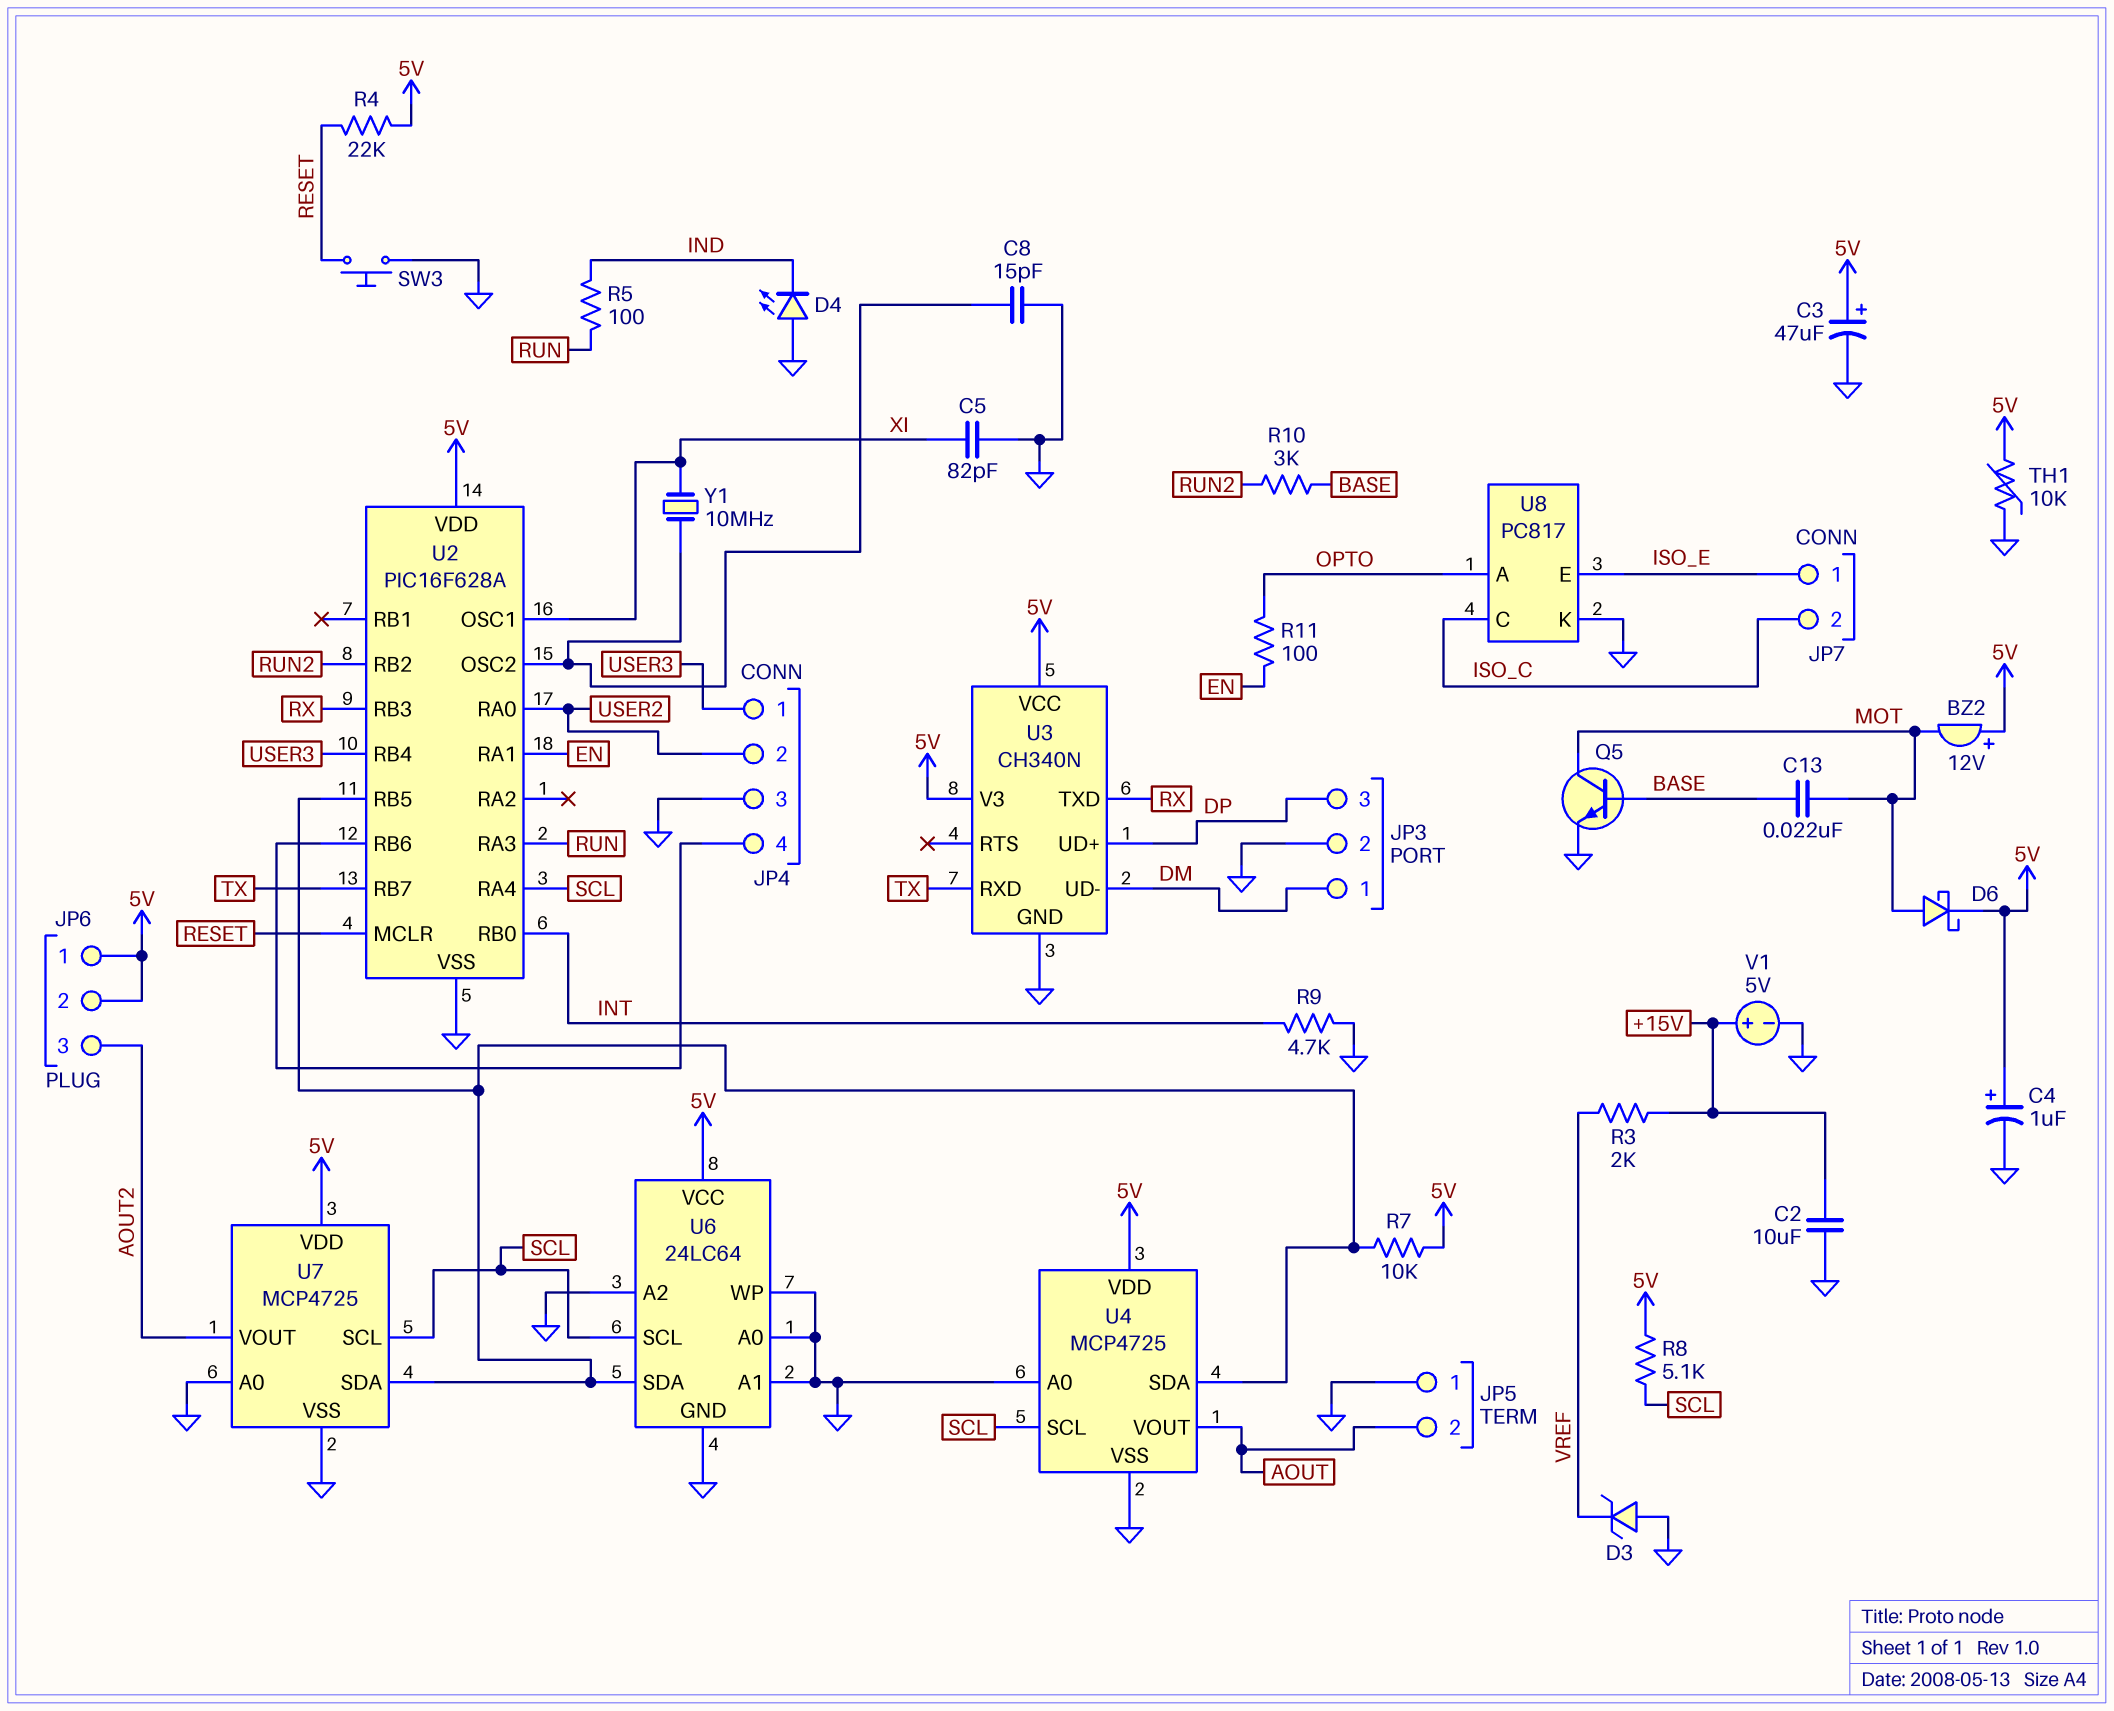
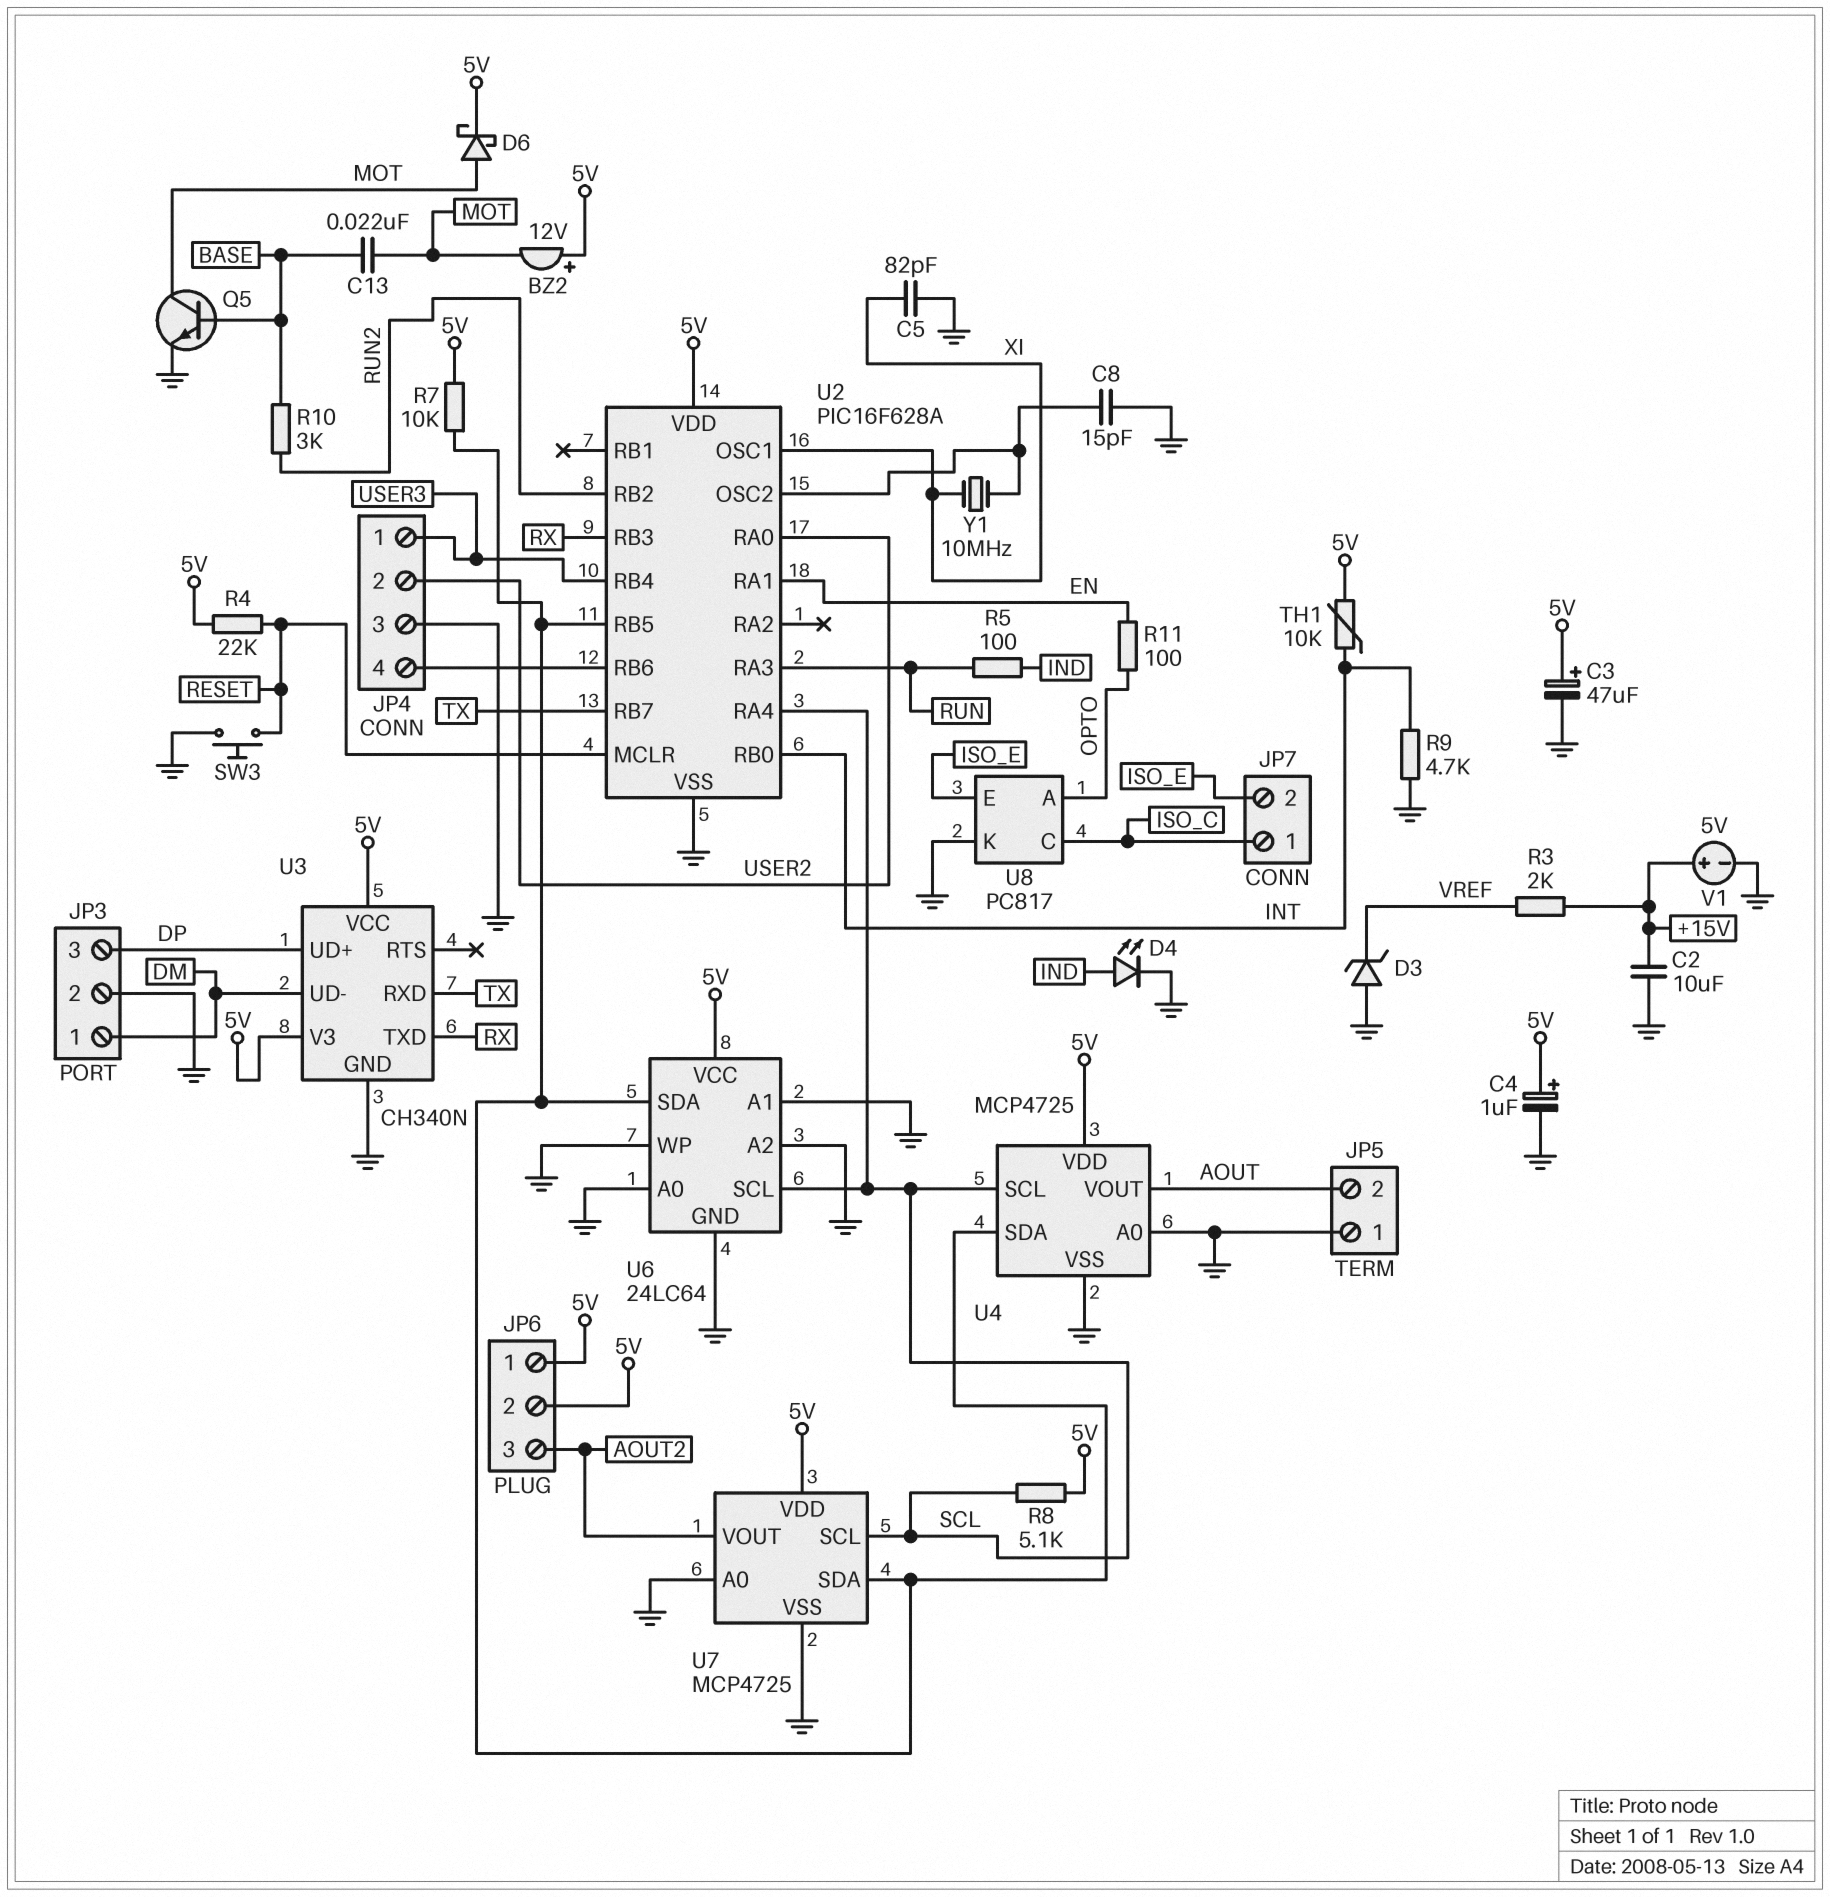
D4: LED (A GND, K IND) -> LED (A IND, K GND)
JP7 pin 1: ISO_E -> ISO_C
JP7 pin 2: ISO_C -> ISO_E
TH1: 10k (5V, GND) -> 10k (5V, INT)

